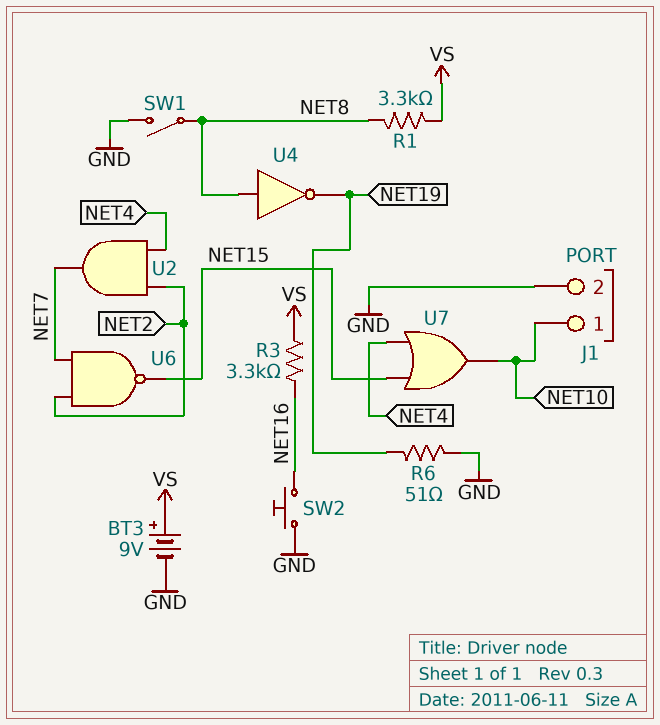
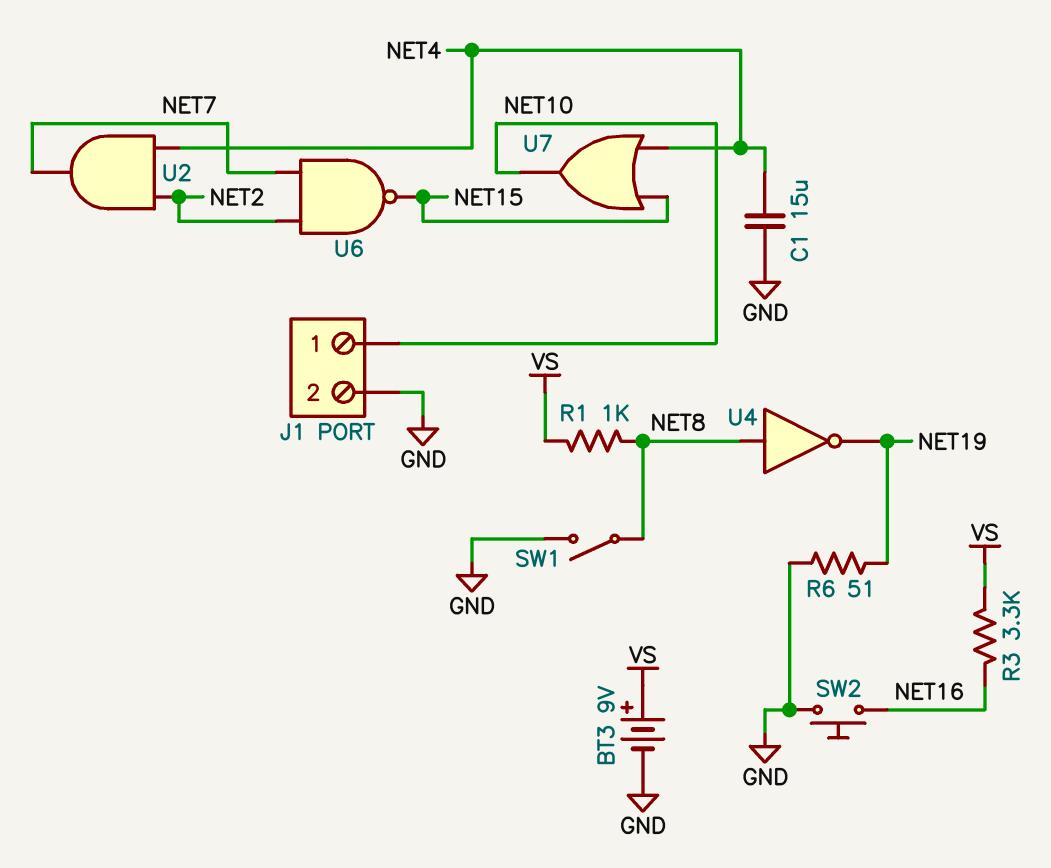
C1: none -> 15uF (GND, NET4)
R1: 3.3k (NET8, VS) -> 1k (NET8, VS)

